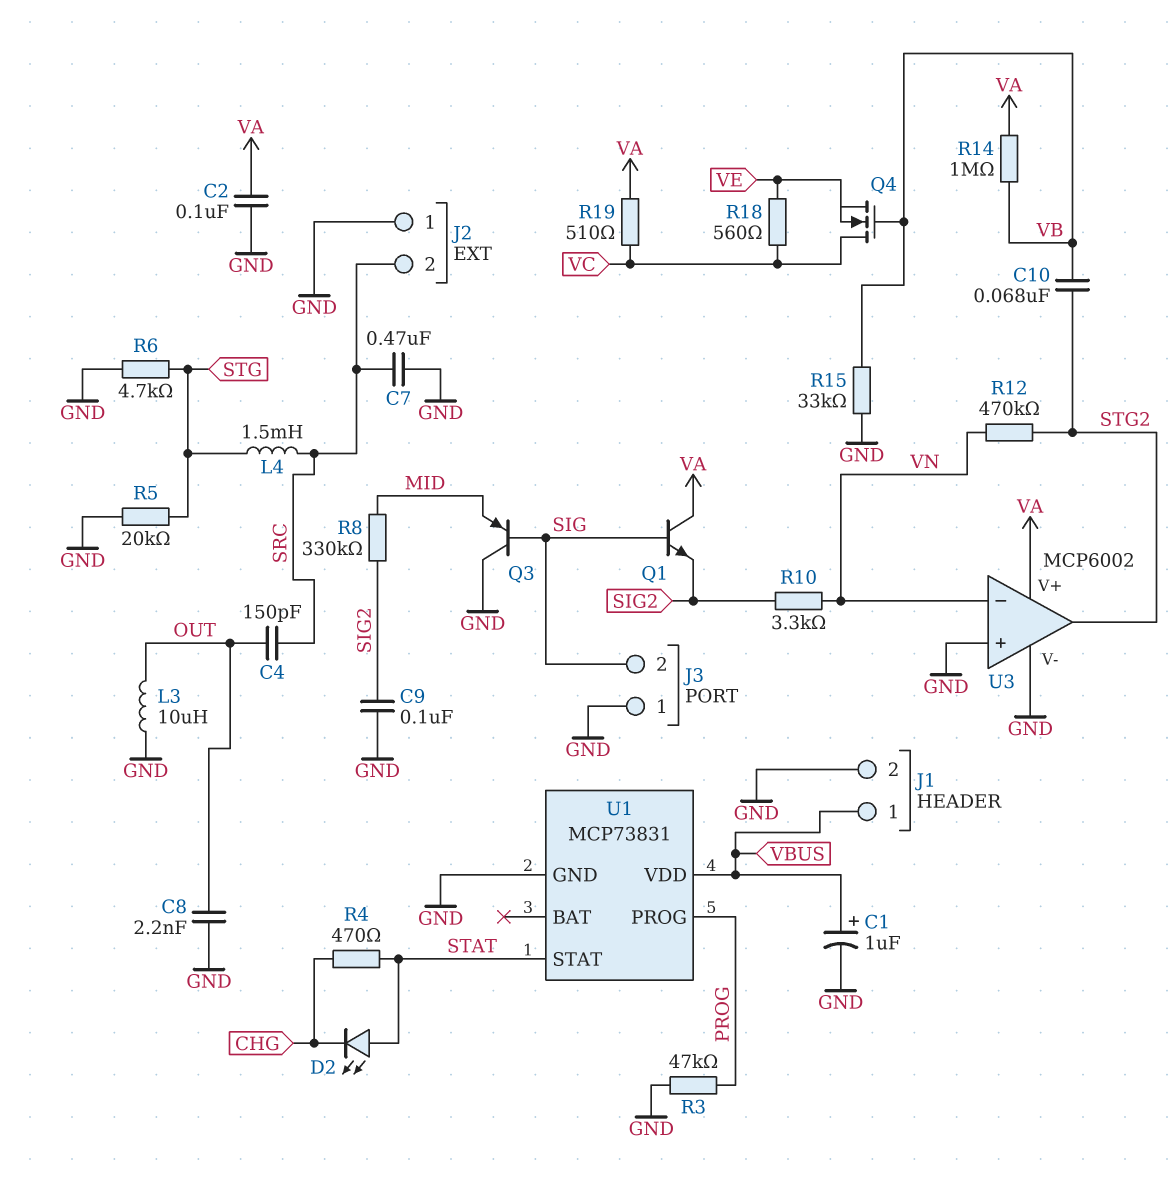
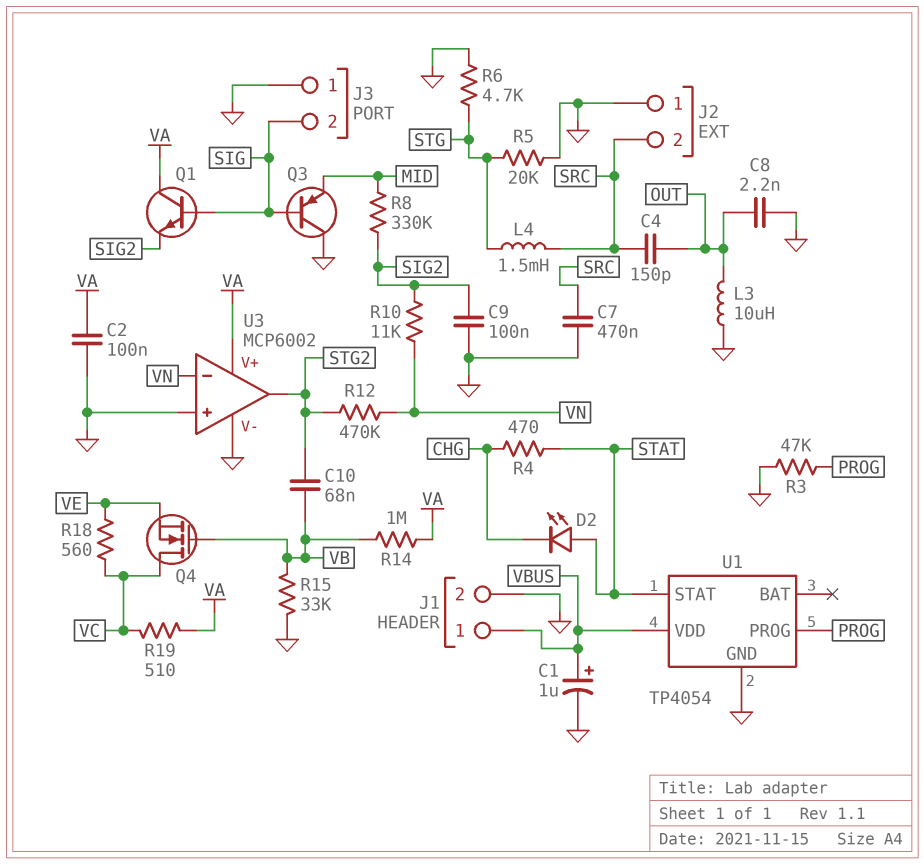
R10: 3.3k (SIG2, VN) -> 11k (SIG2, VN)
U1: MCP73831 -> TP4054

